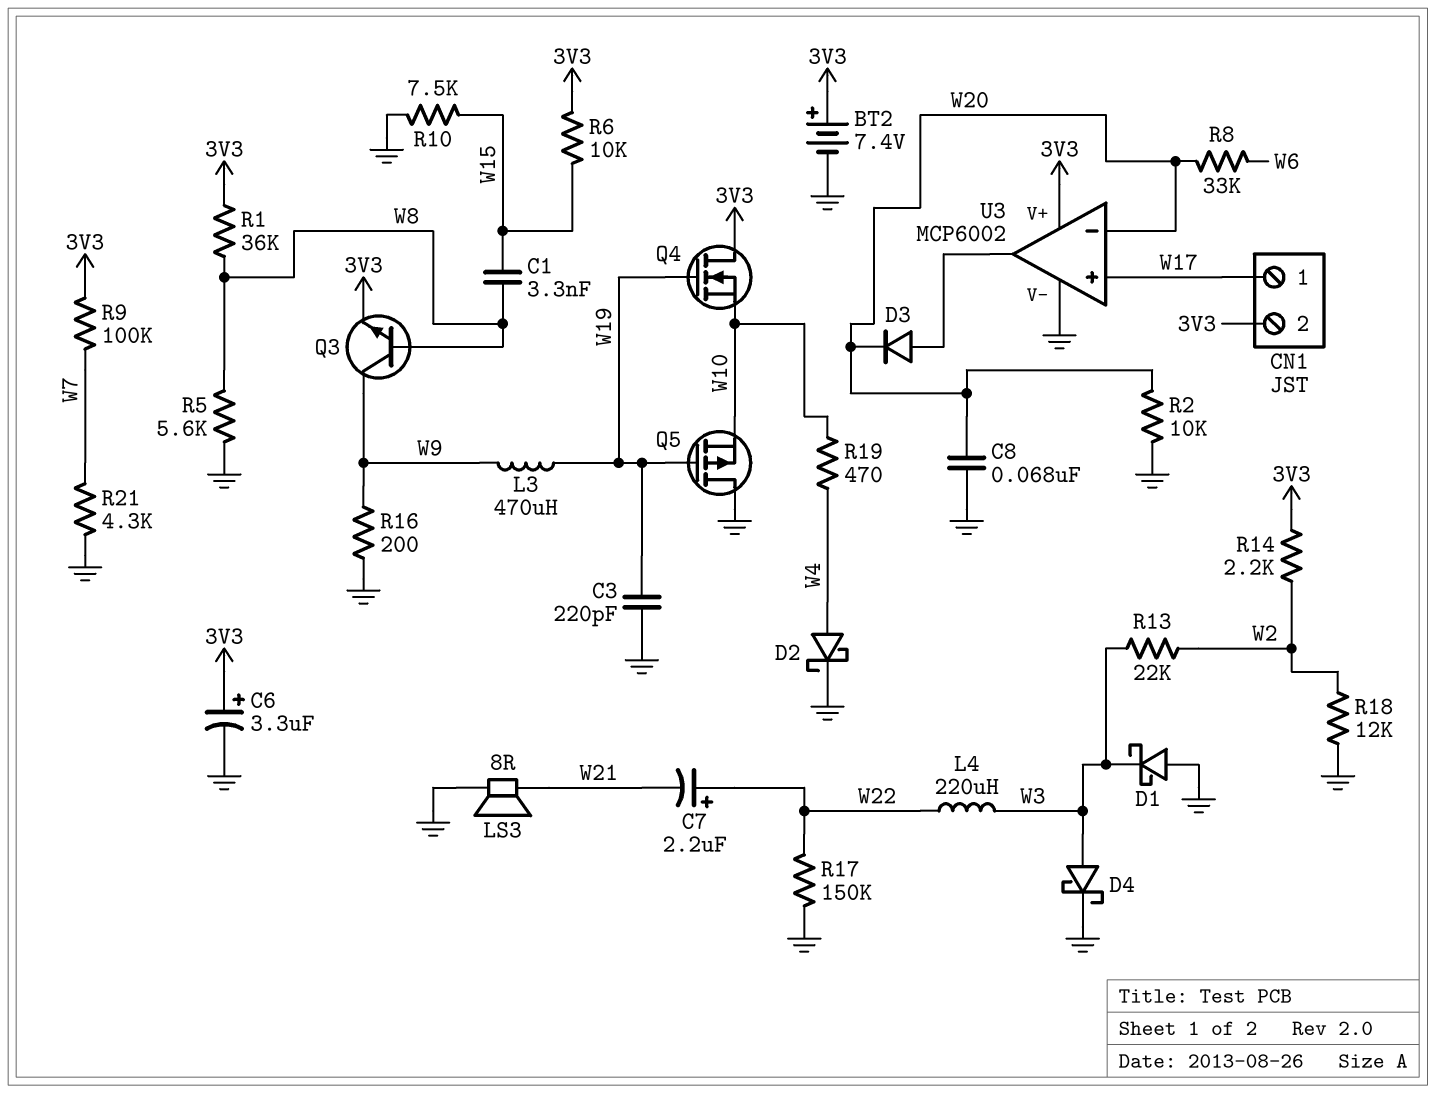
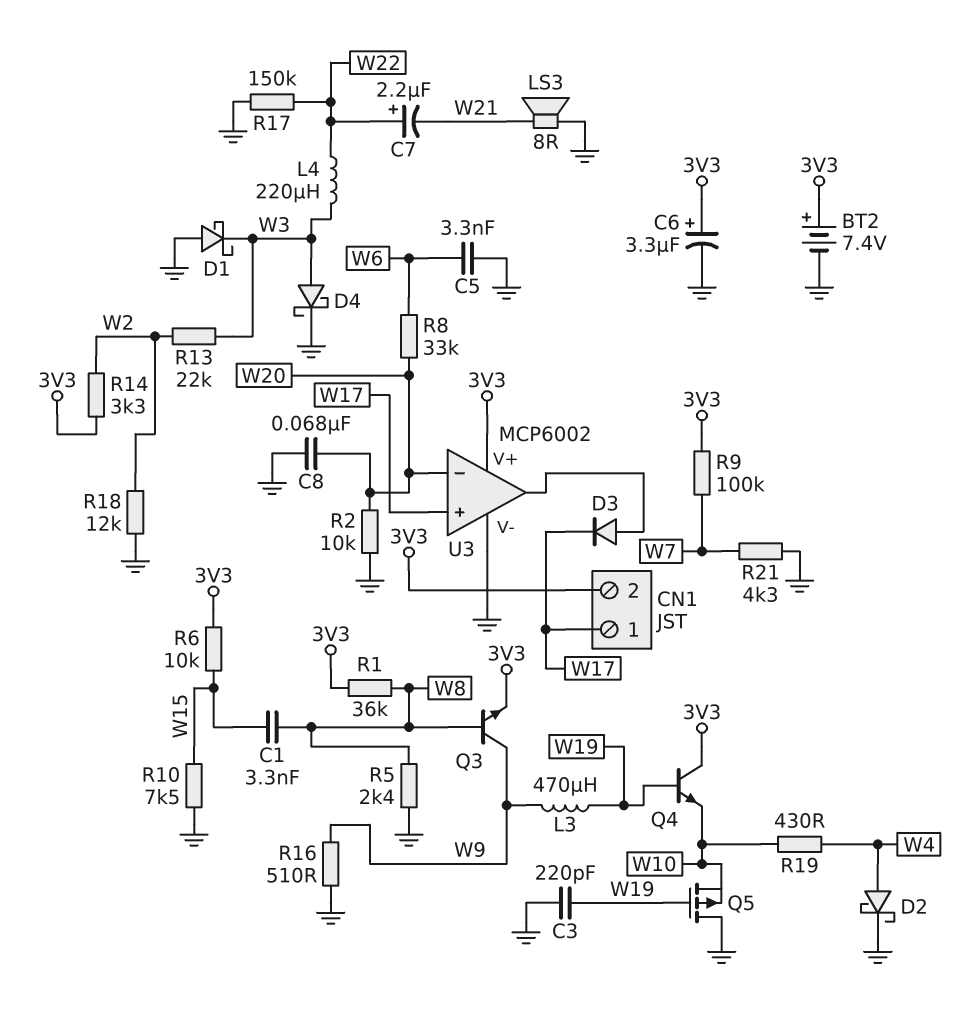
C5: none -> 3.3nF (GND, W6)
D3: diode (A U3/out, K W20) -> diode (A U3/out, K W17)
Q4: NMOS (G W19, D 3V3, S W10) -> NPN (B W19, C 3V3, E W10)
R5: 5.6k (GND, W8) -> 2.4k (GND, W8)
R14: 2.2k (3V3, W2) -> 3.3k (3V3, W2)
R16: 200 (GND, W9) -> 510 (GND, W9)
R19: 470 (W4, W10) -> 430 (W4, W10)

